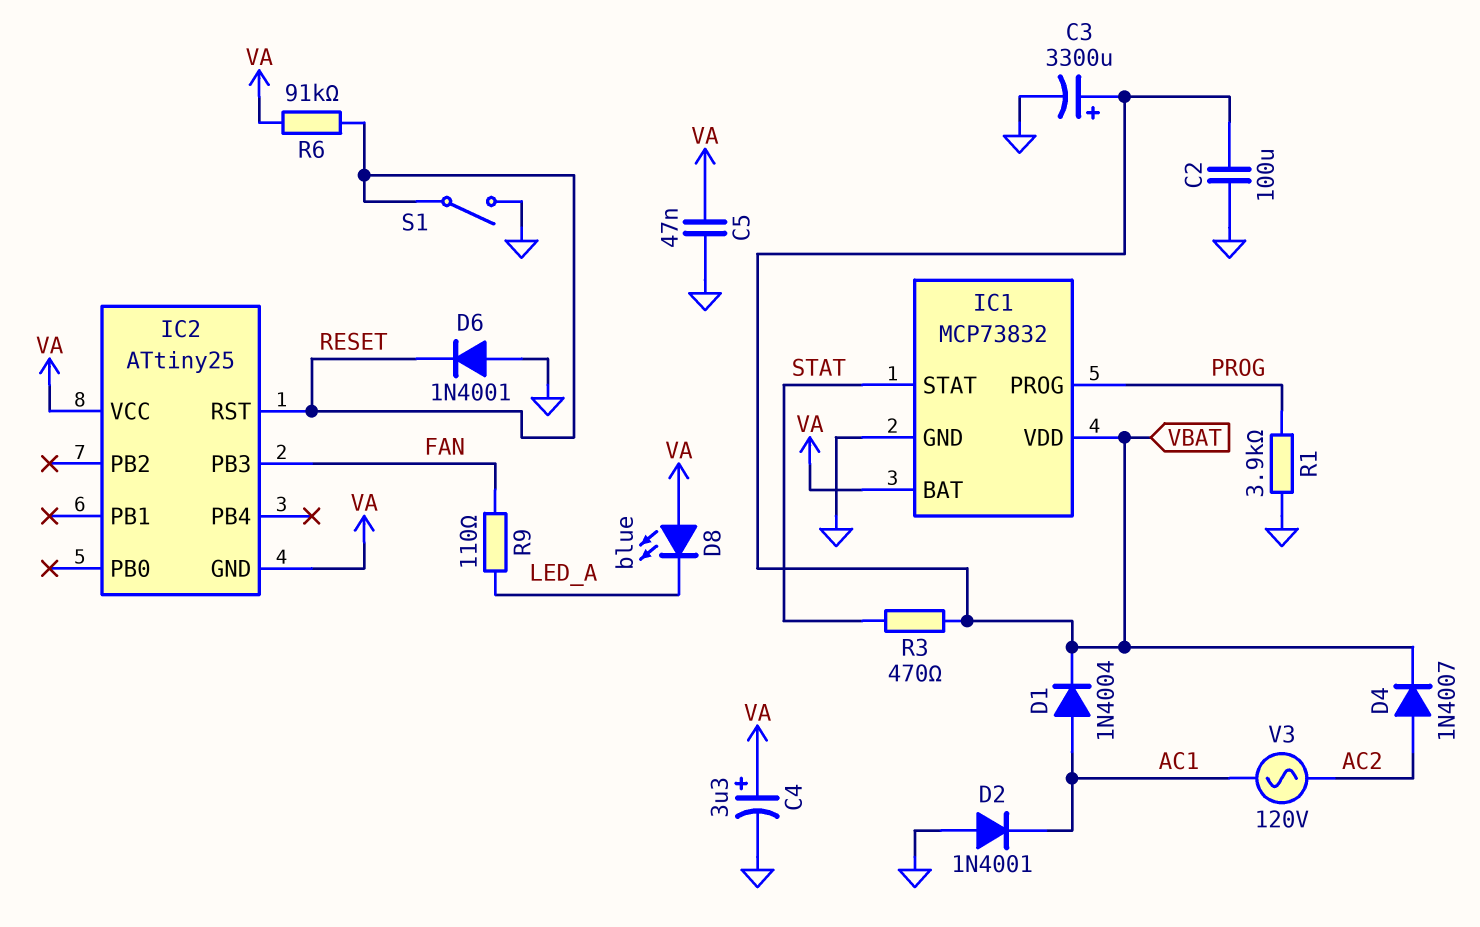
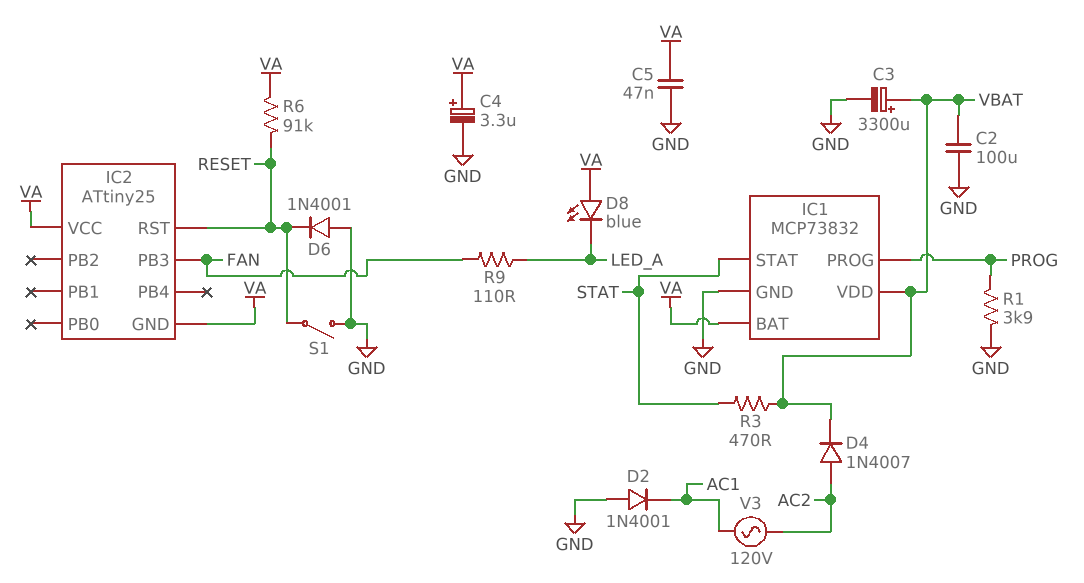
D1: diode 1N4004 (A AC1, K VBAT) -> none

